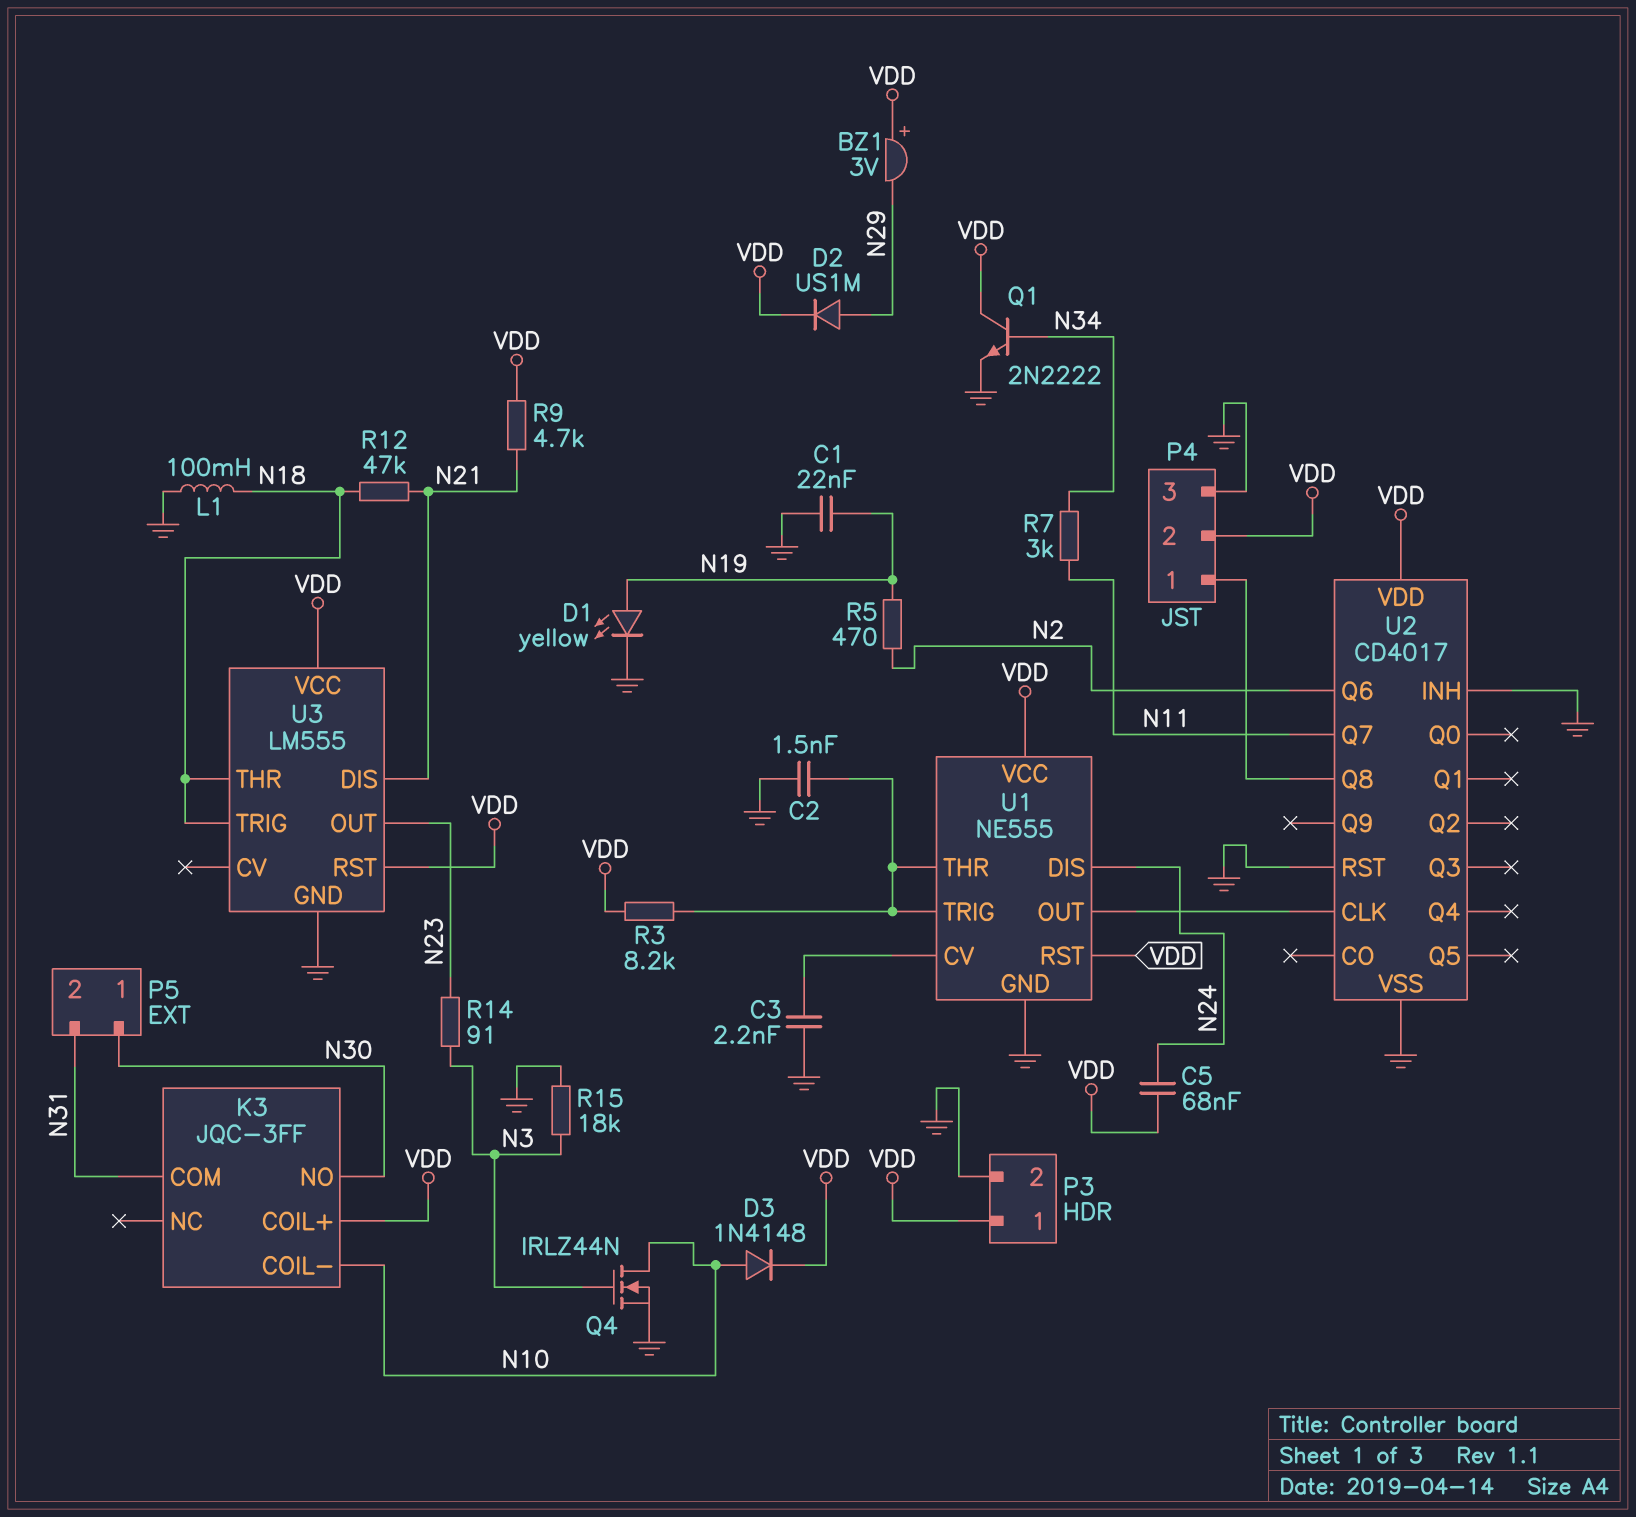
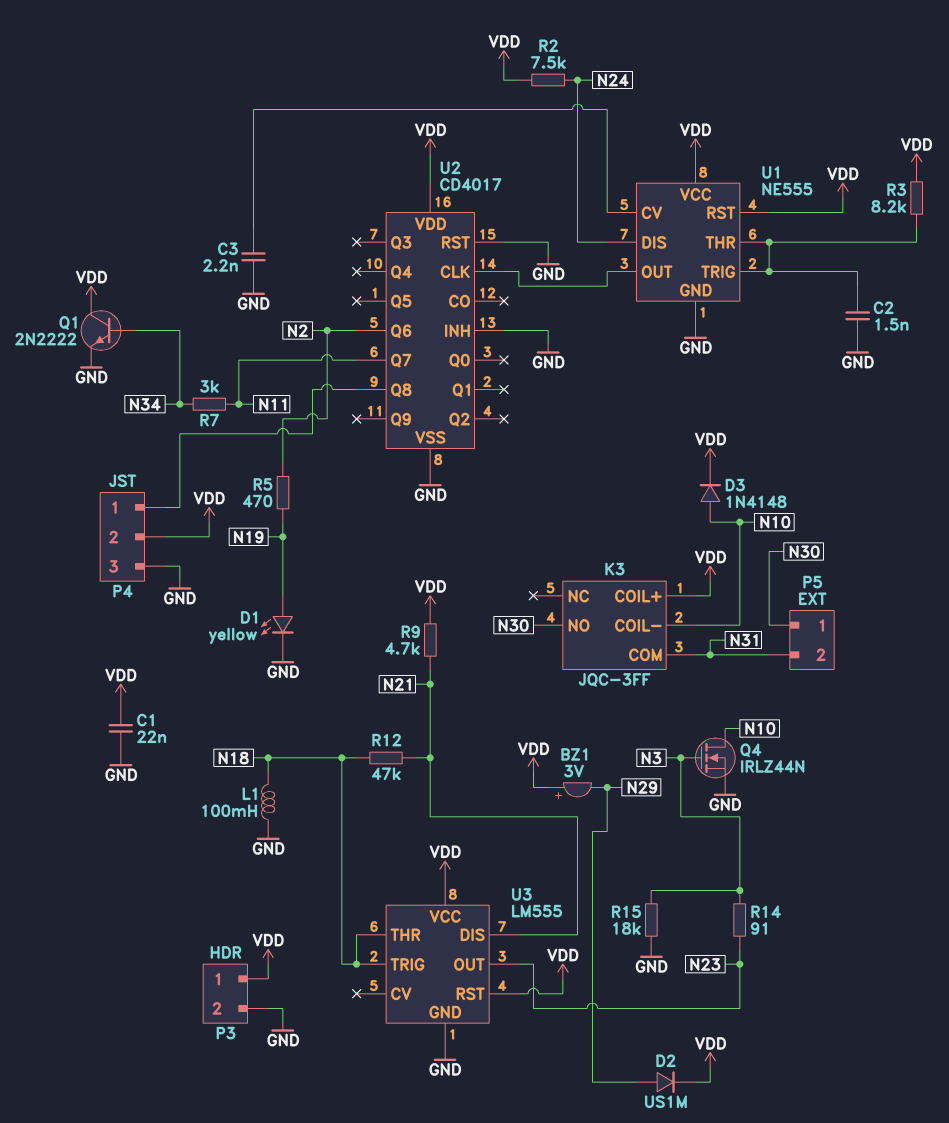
C1: 22nF (GND, N19) -> 22nF (GND, VDD)
C5: 68nF (N24, VDD) -> none
R2: none -> 7.5k (N24, VDD)

